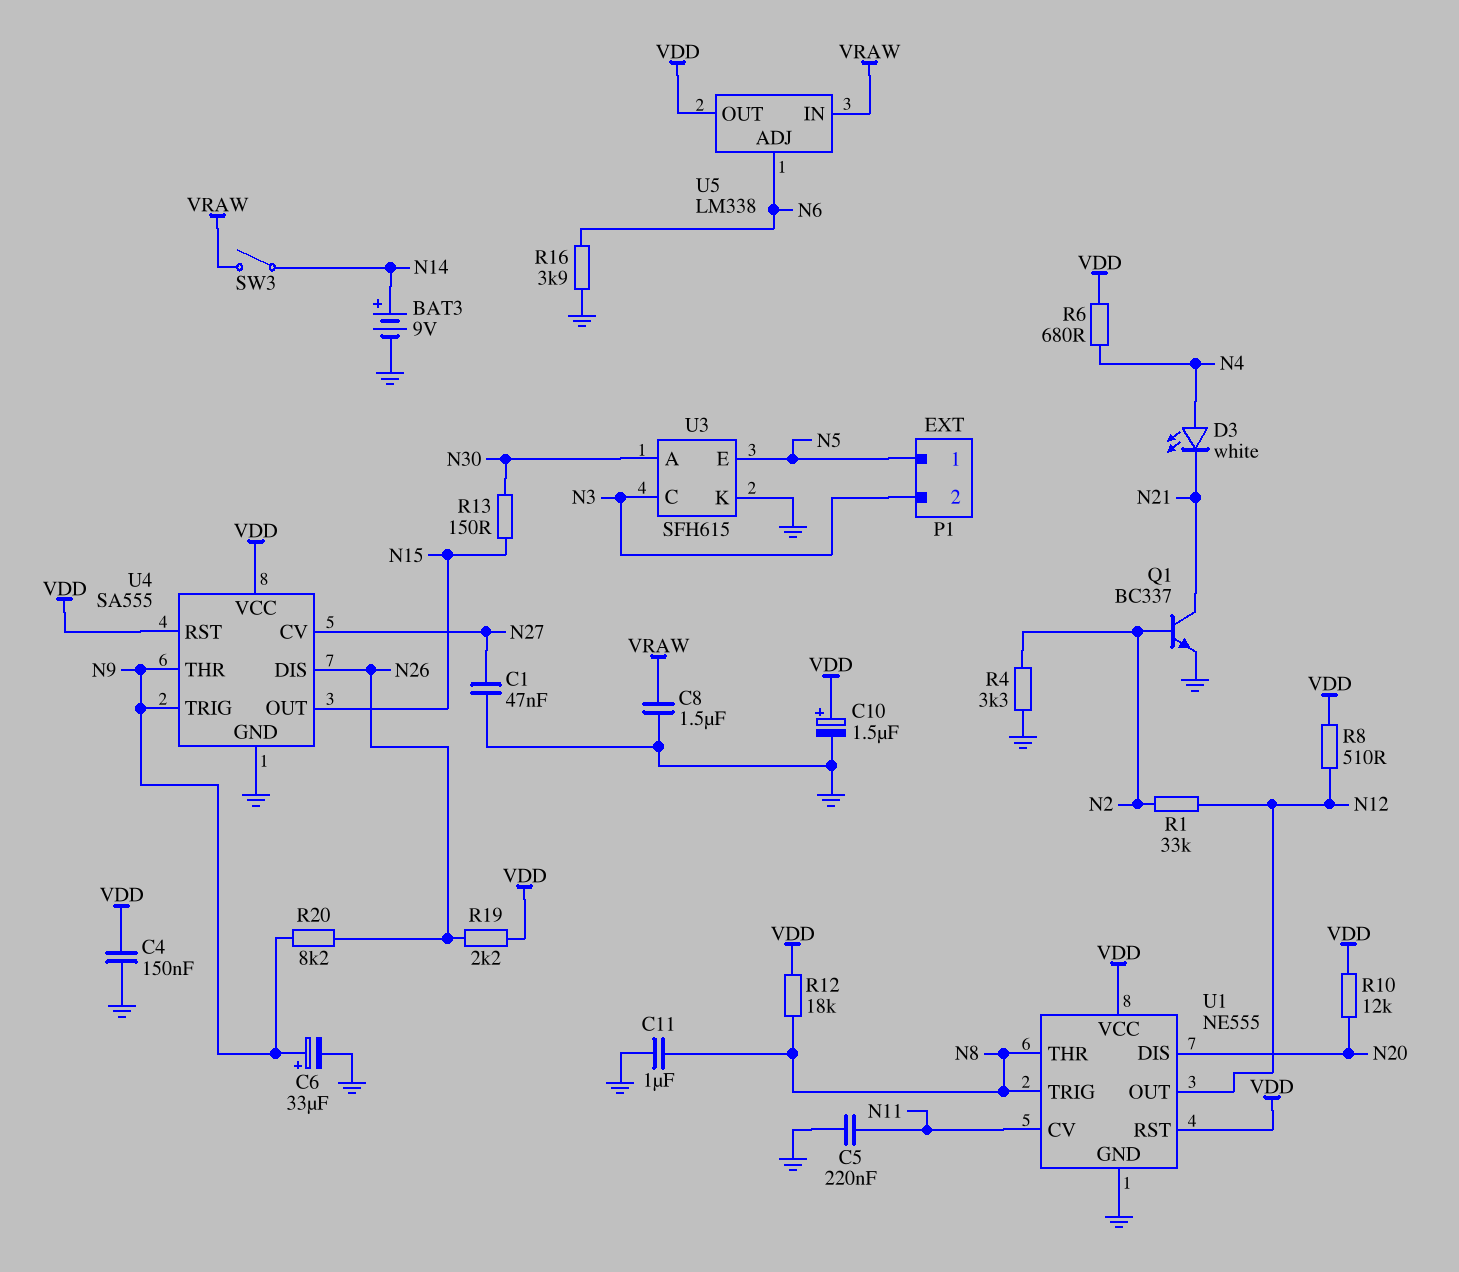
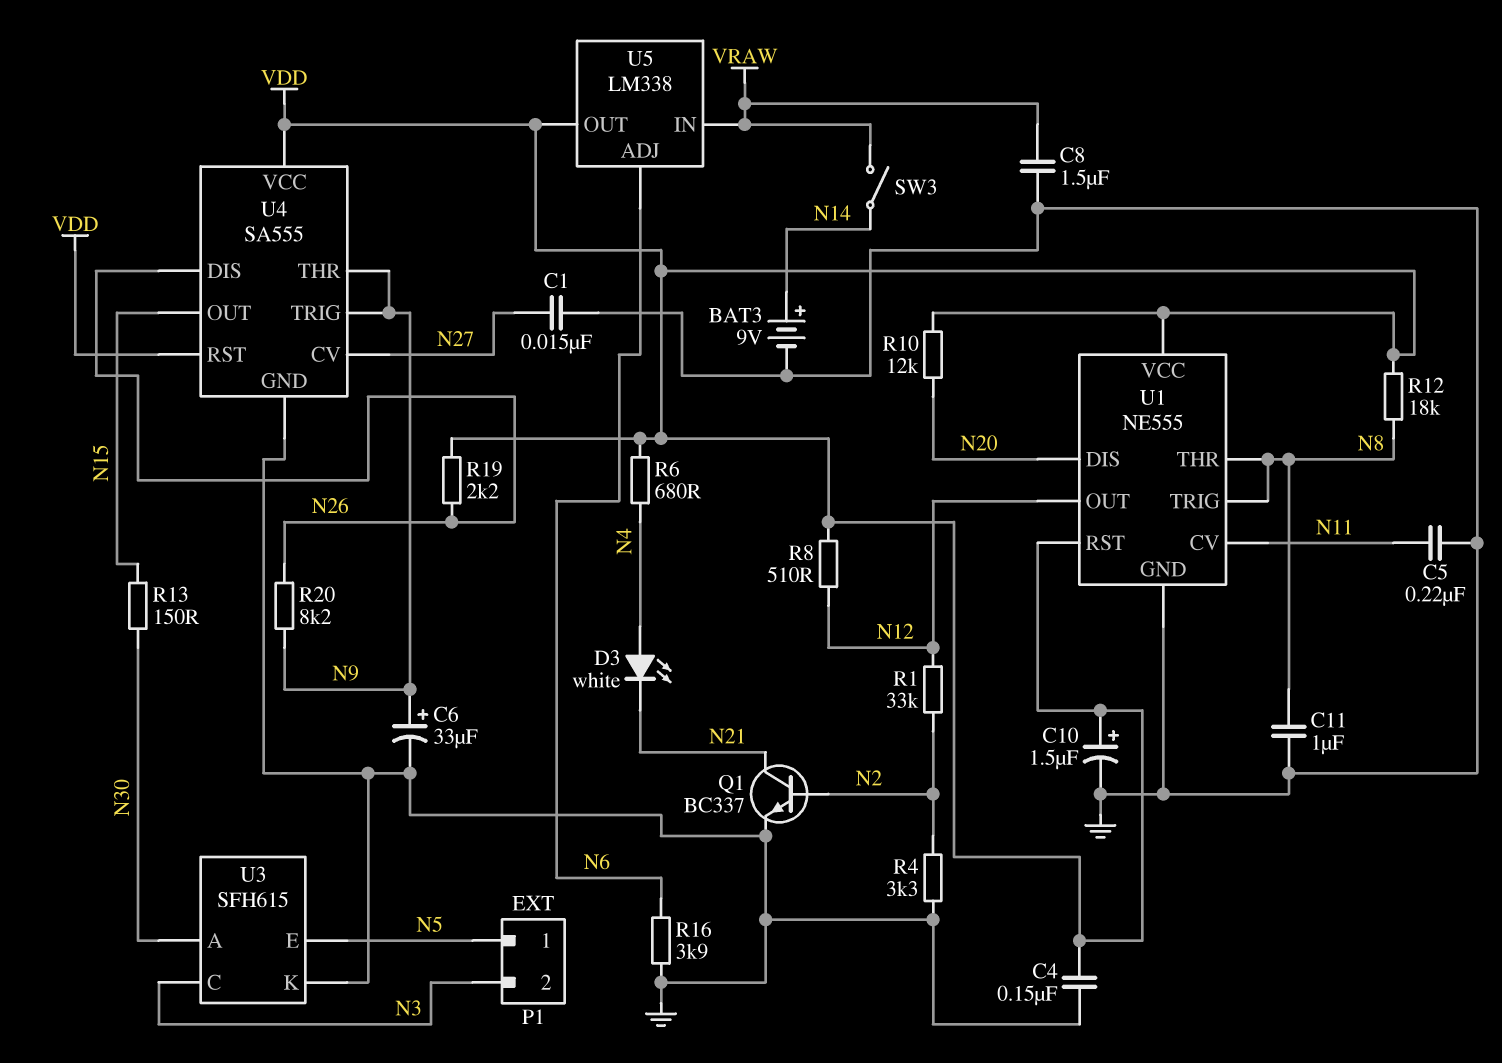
C1: 47nF (GND, N27) -> 15nF (GND, N27)

